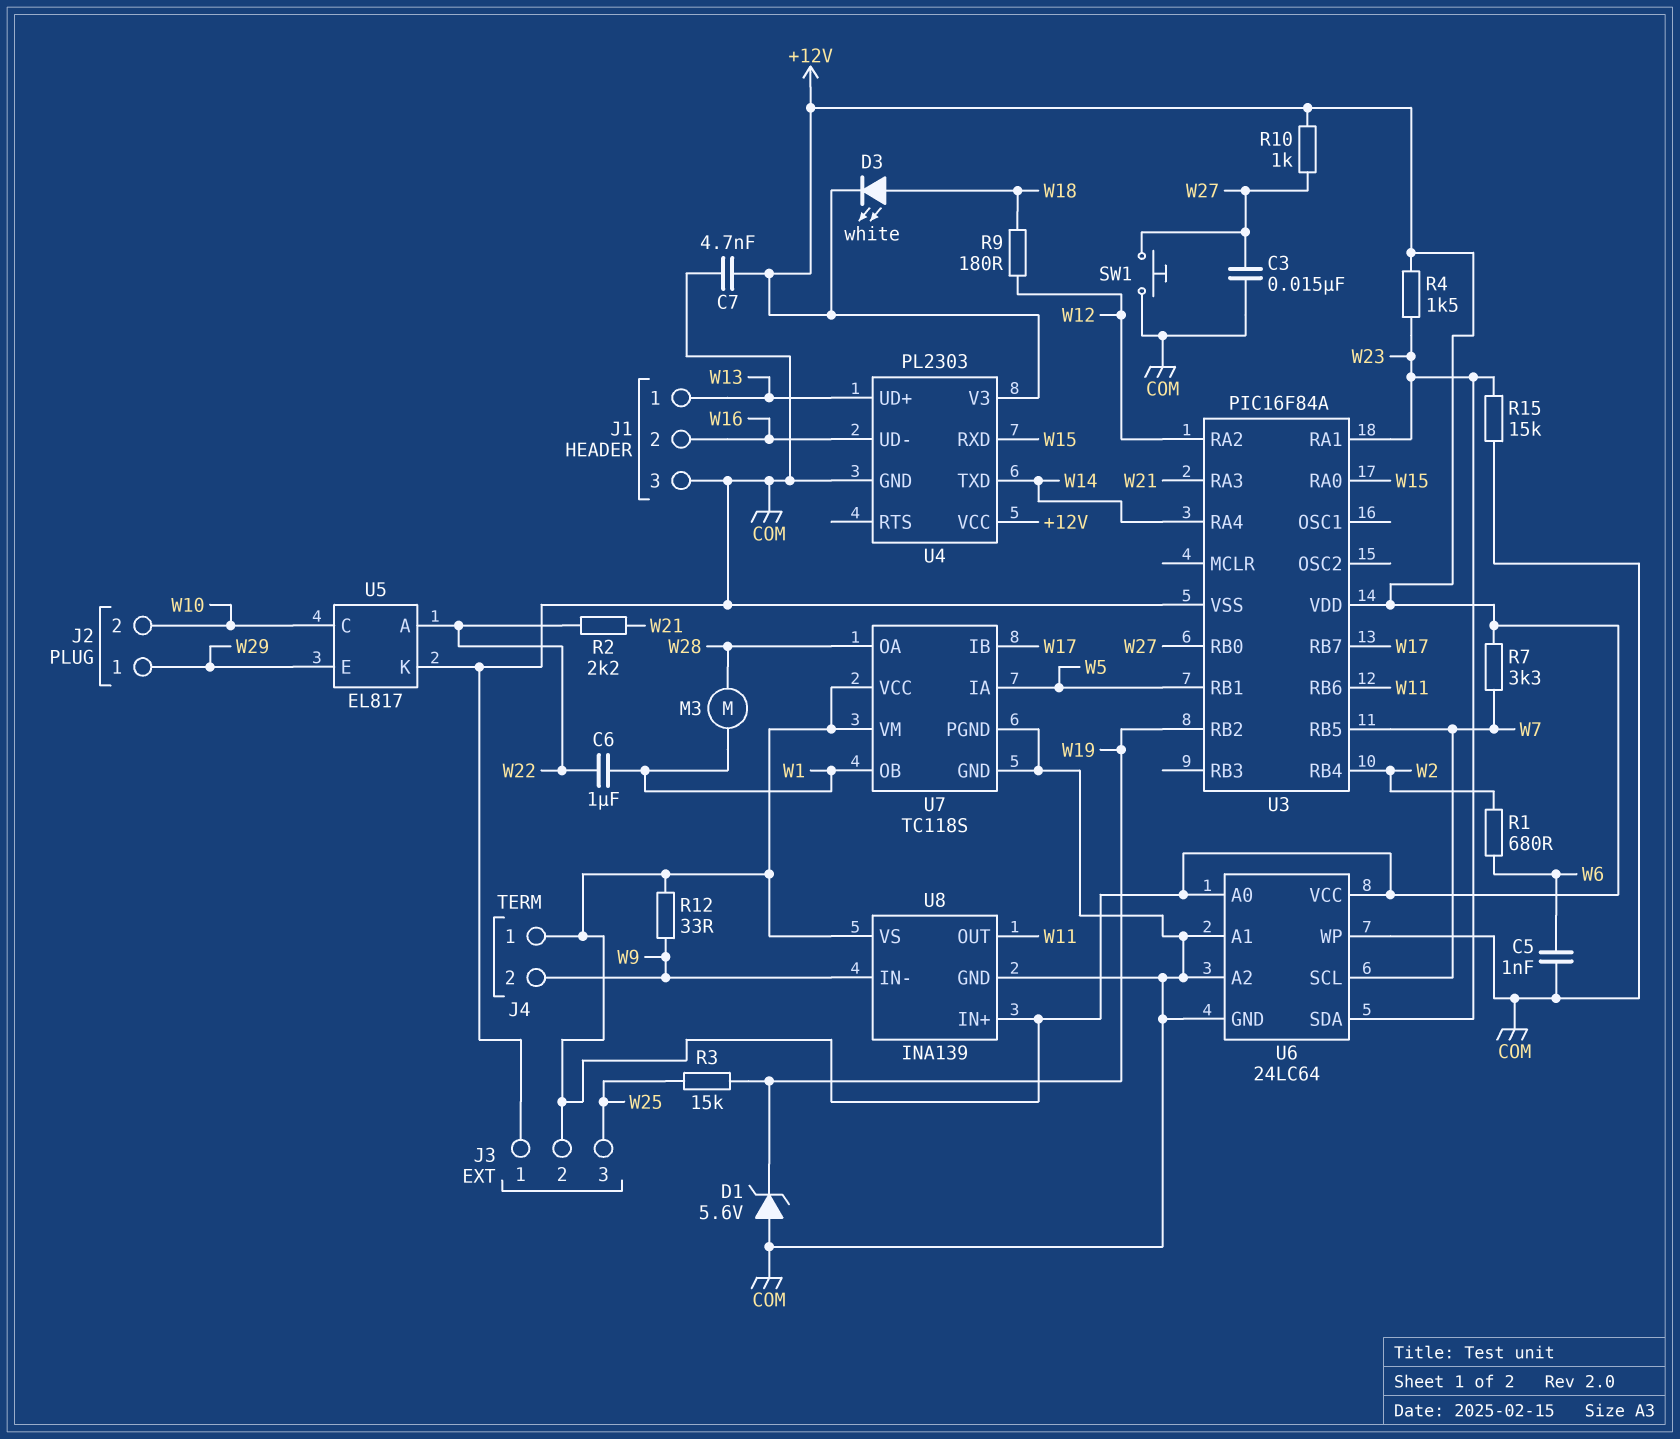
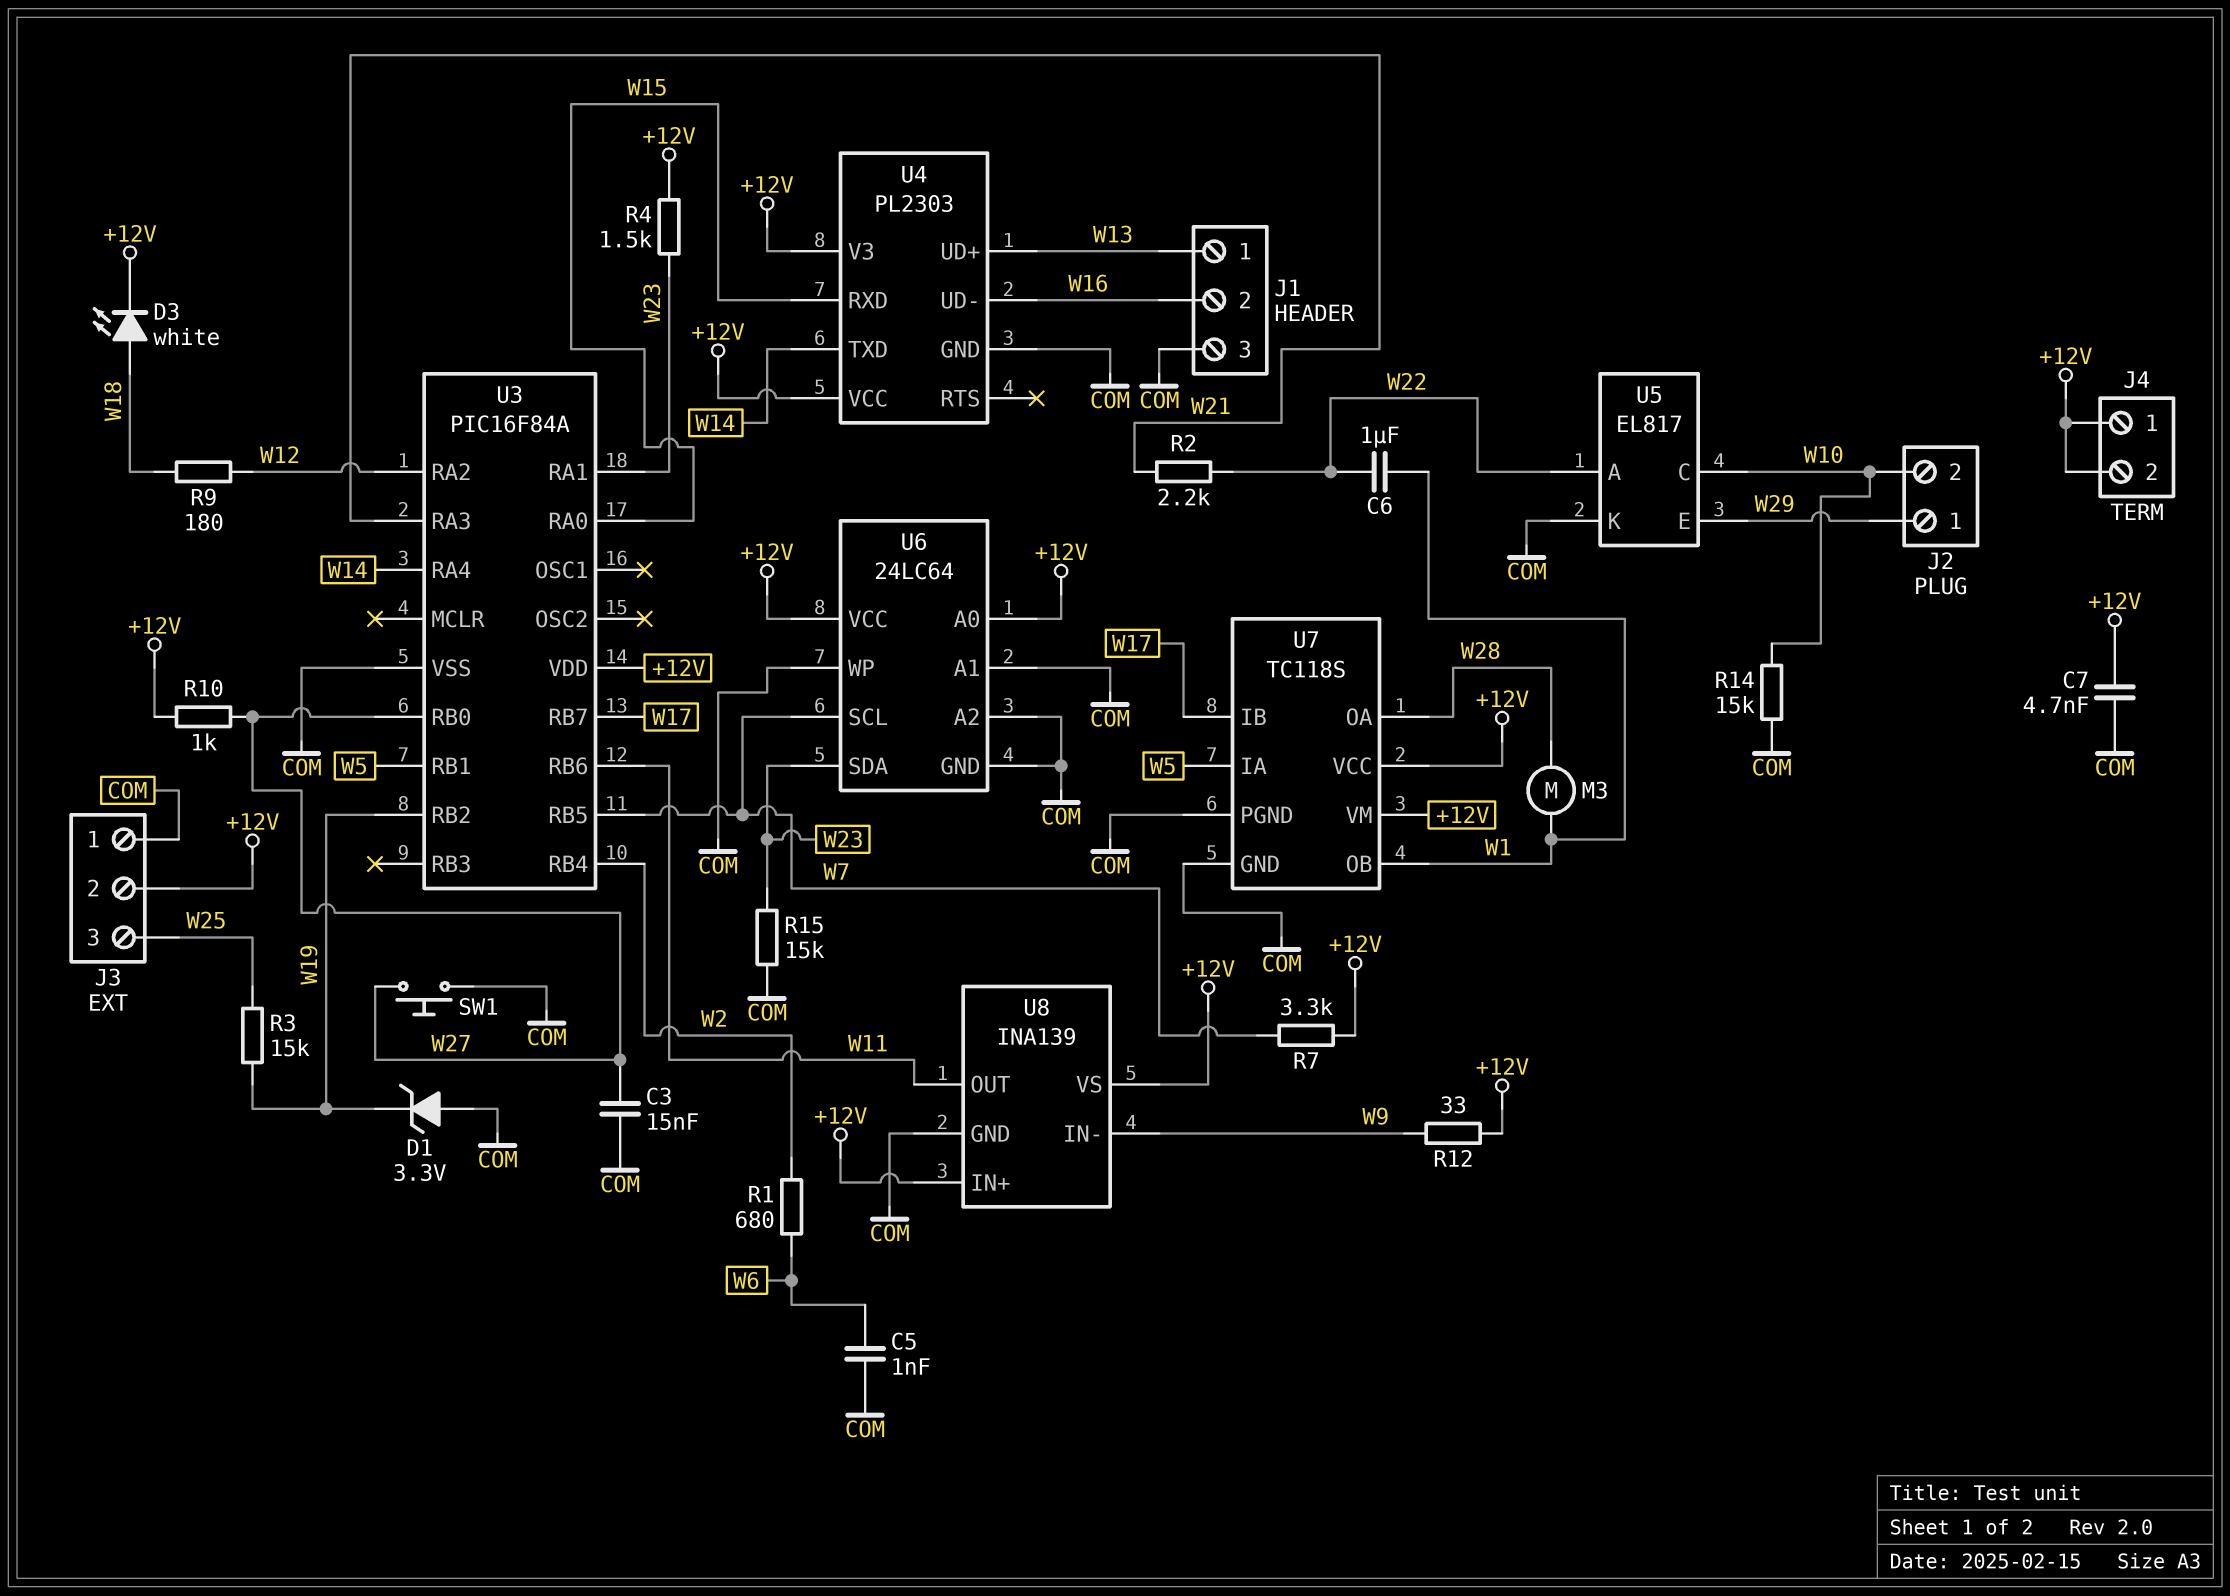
D1: zener 5.6V (A COM, K W19) -> zener 3.3V (A COM, K W19)
J4 pin 2: W9 -> +12V
R14: none -> 15k (COM, W10)

